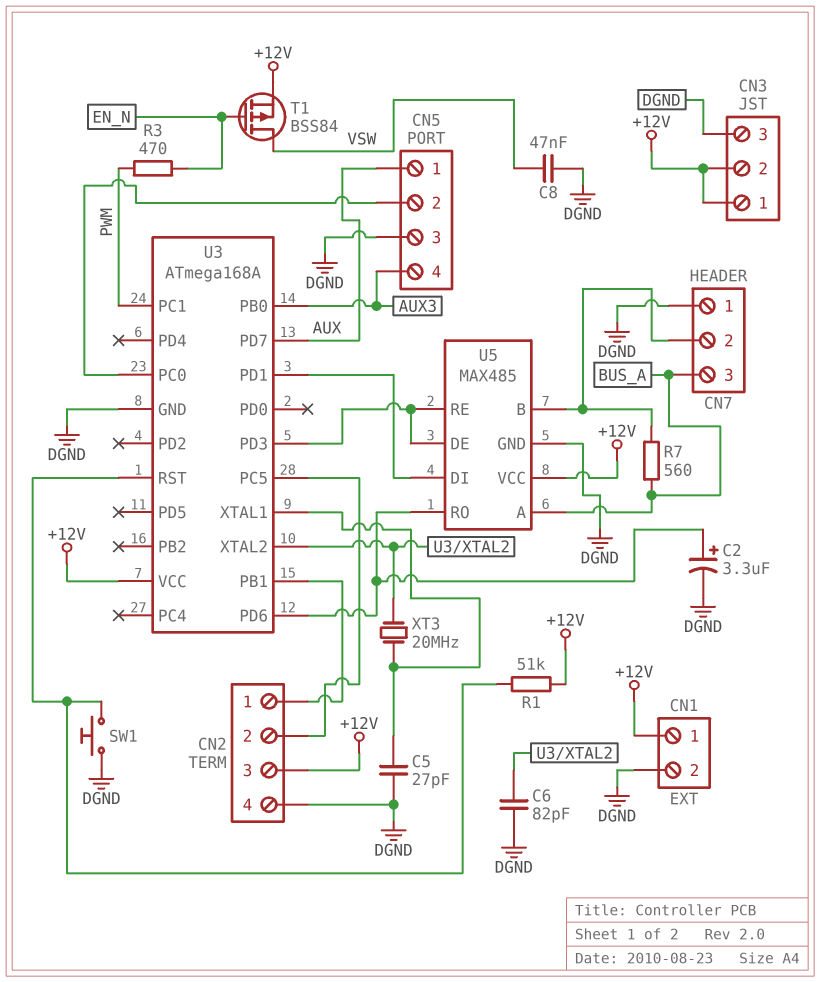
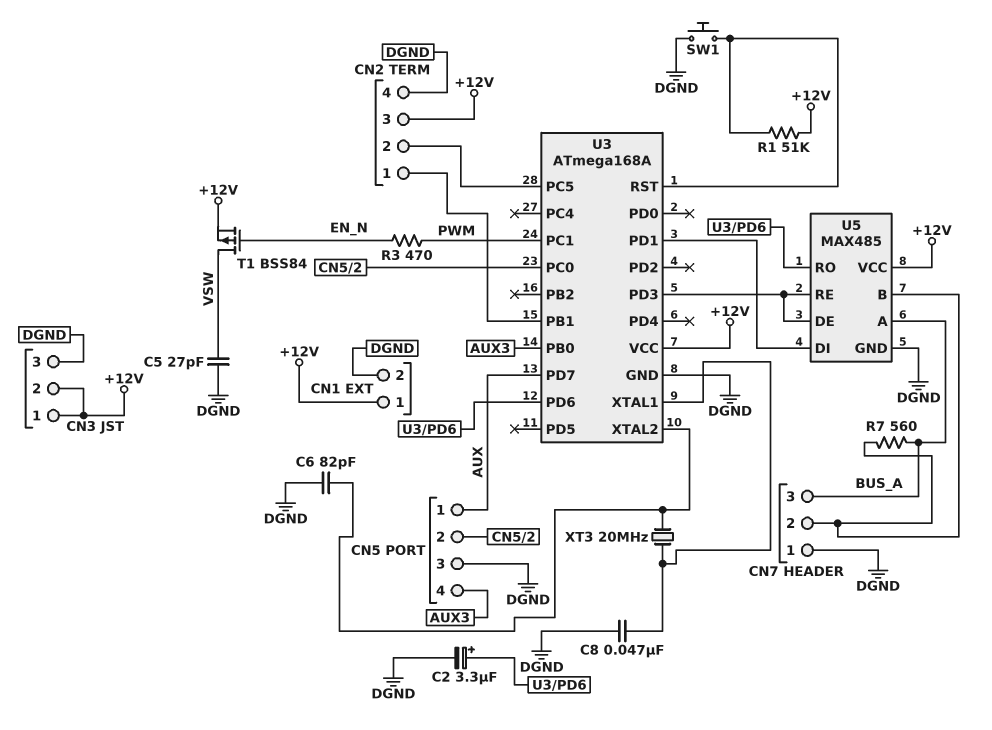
C5: 27pF (DGND, U3/XTAL1) -> 27pF (DGND, VSW)
C8: 47nF (DGND, VSW) -> 47nF (DGND, U3/XTAL1)

